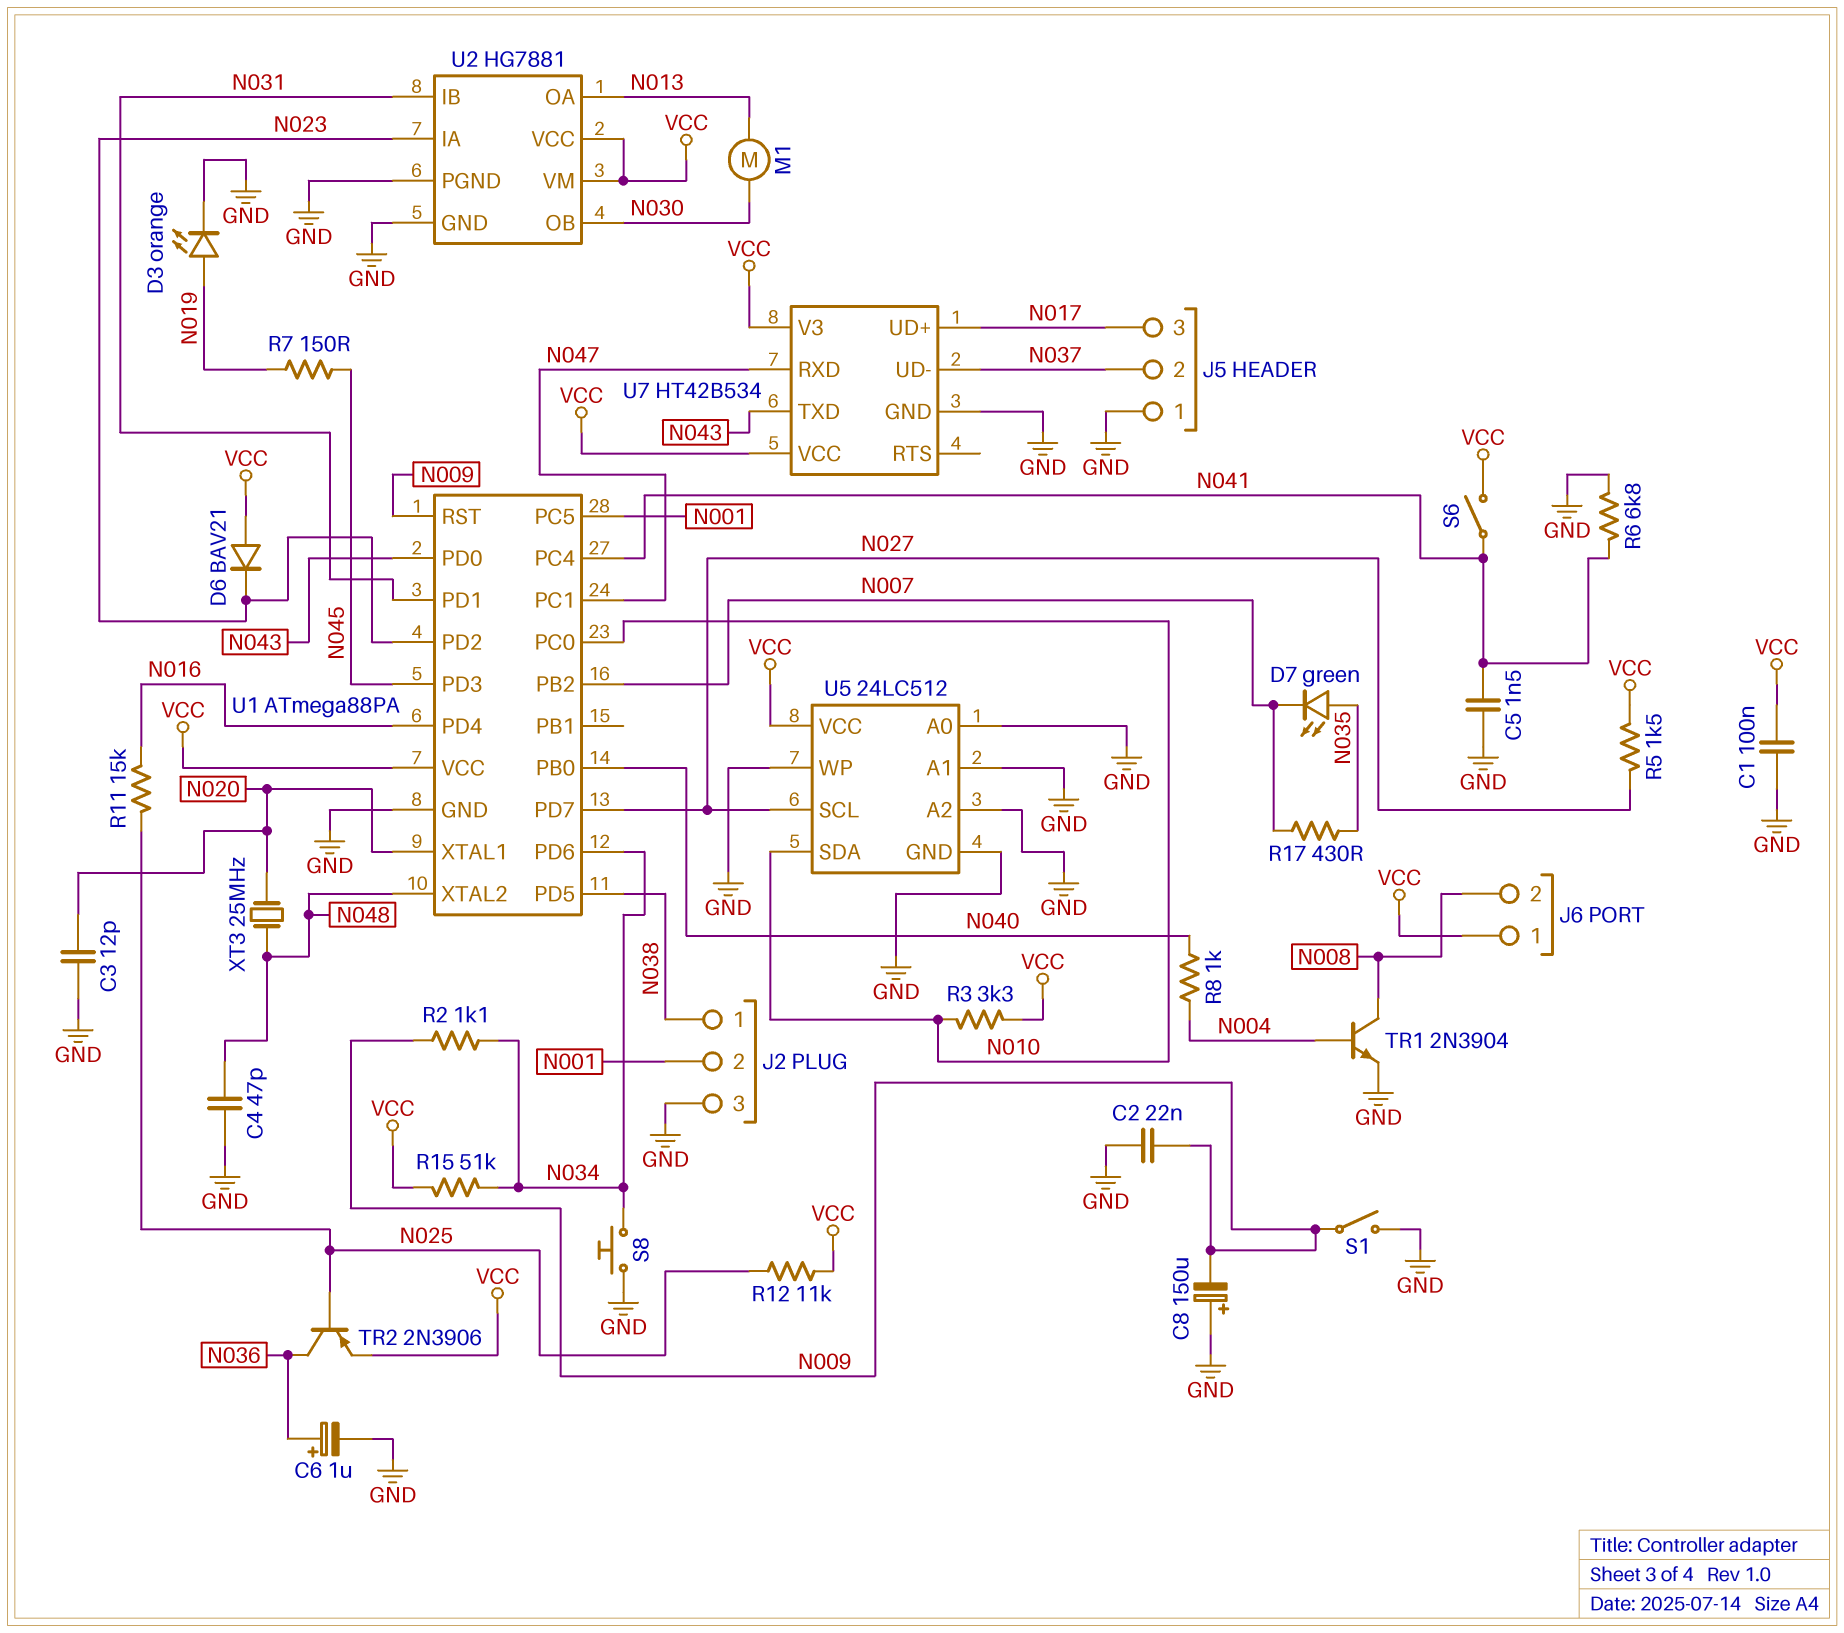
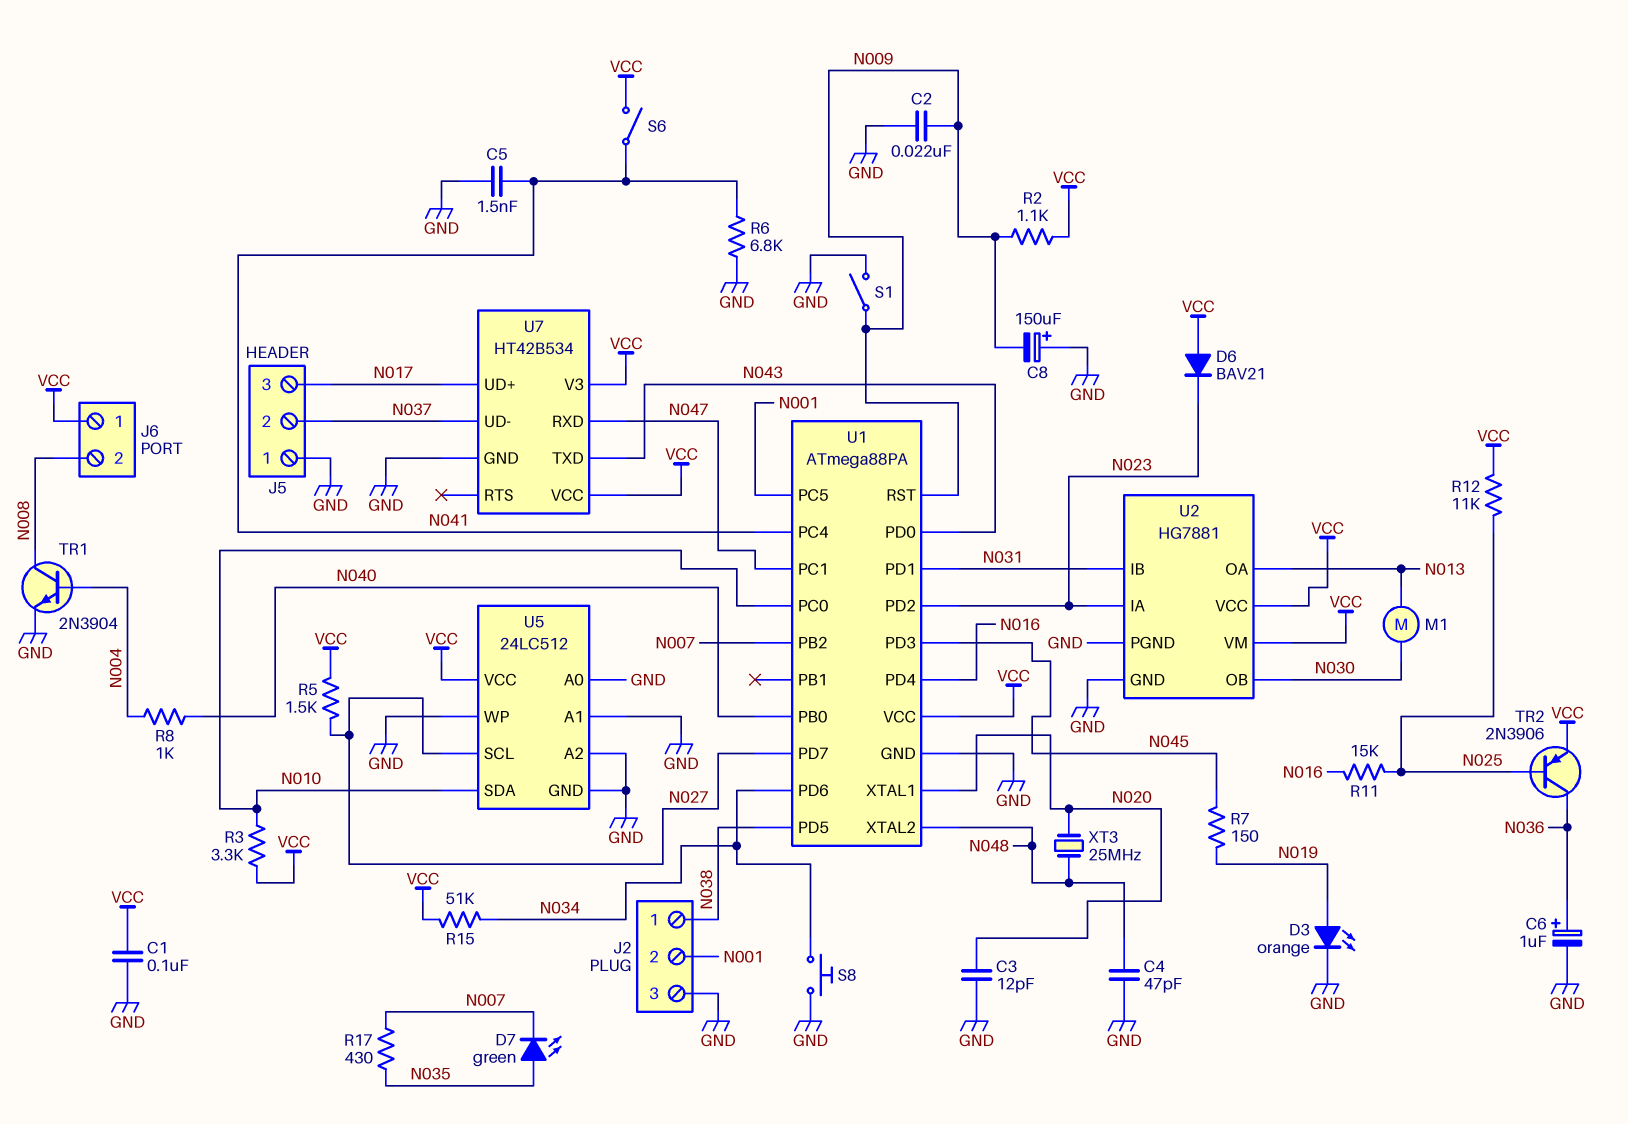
R2: 1.1k (N009, N034) -> 1.1k (N009, VCC)

